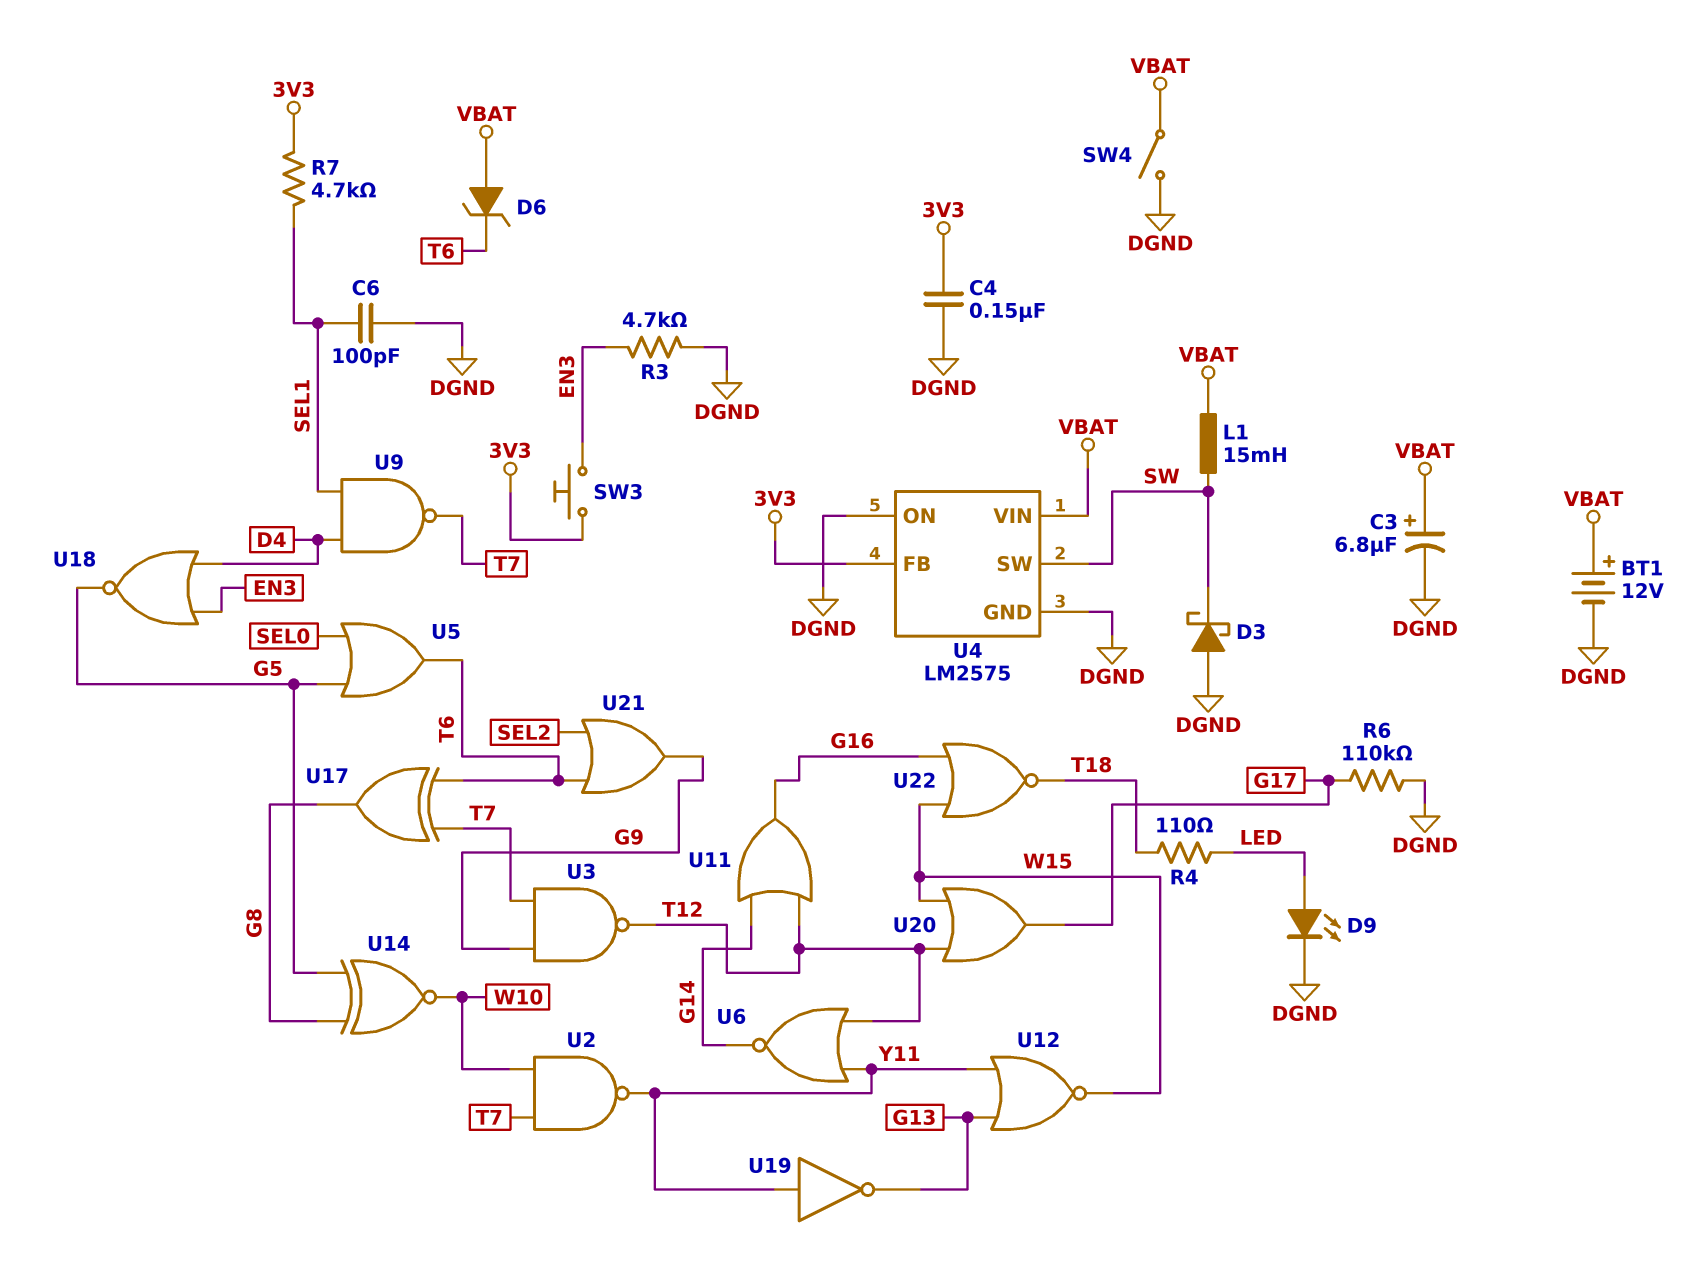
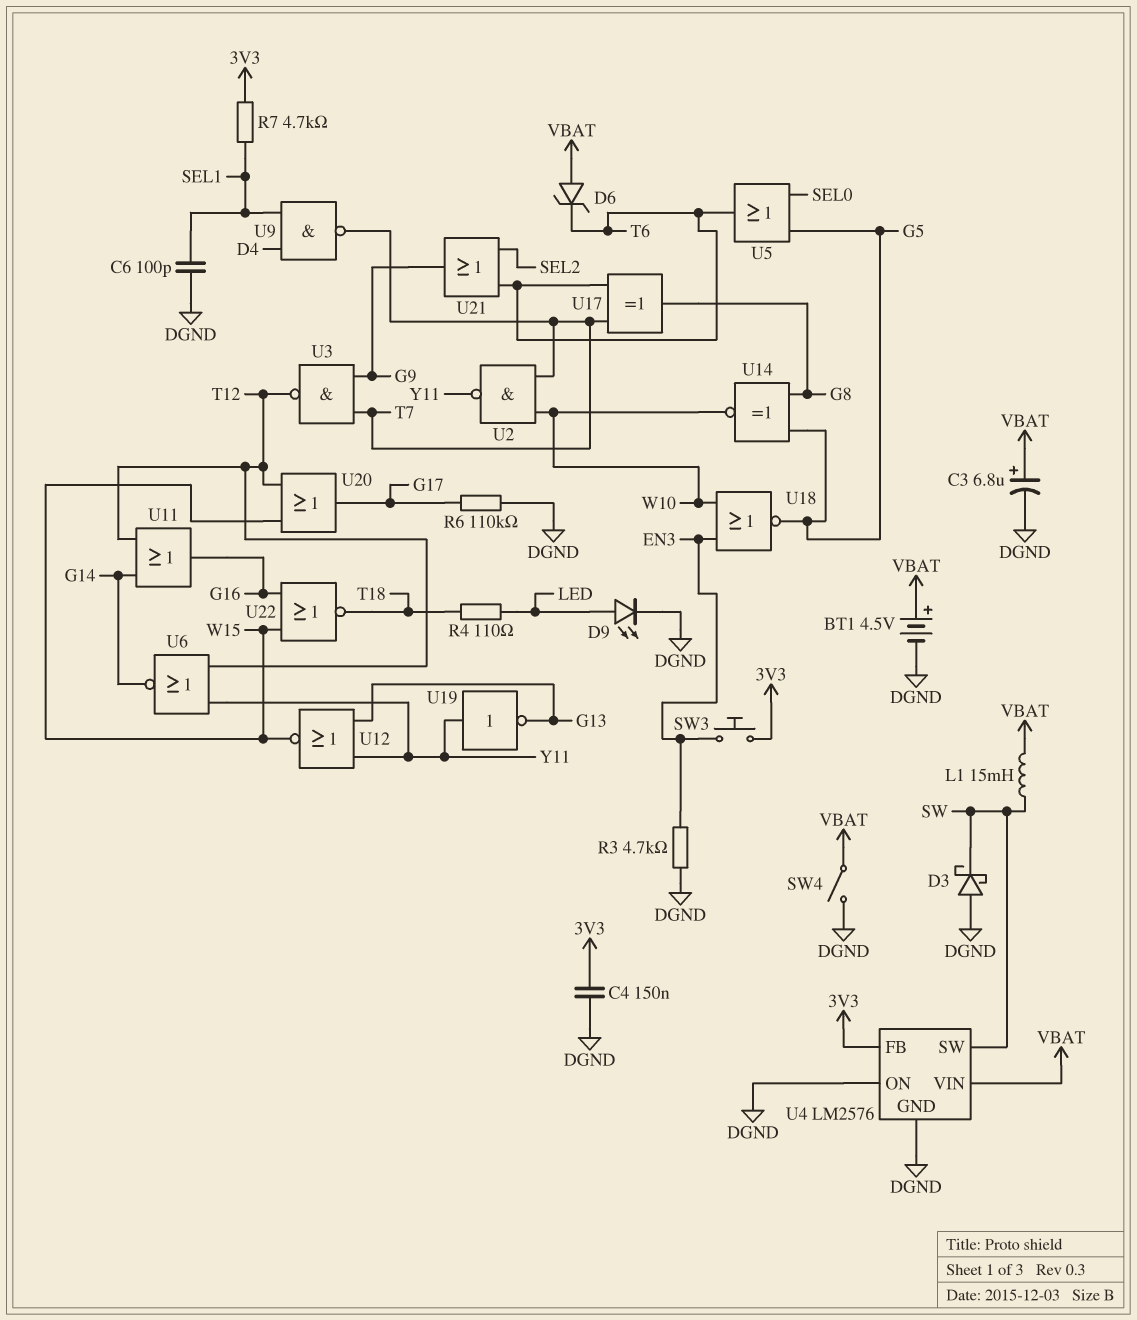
BT1: 12V (plus VBAT, minus DGND) -> 4.5V (plus VBAT, minus DGND)
U4: LM2575 -> LM2576
U18: NOR (in D4, in EN3, out G5) -> NOR (in EN3, in W10, out G5)

